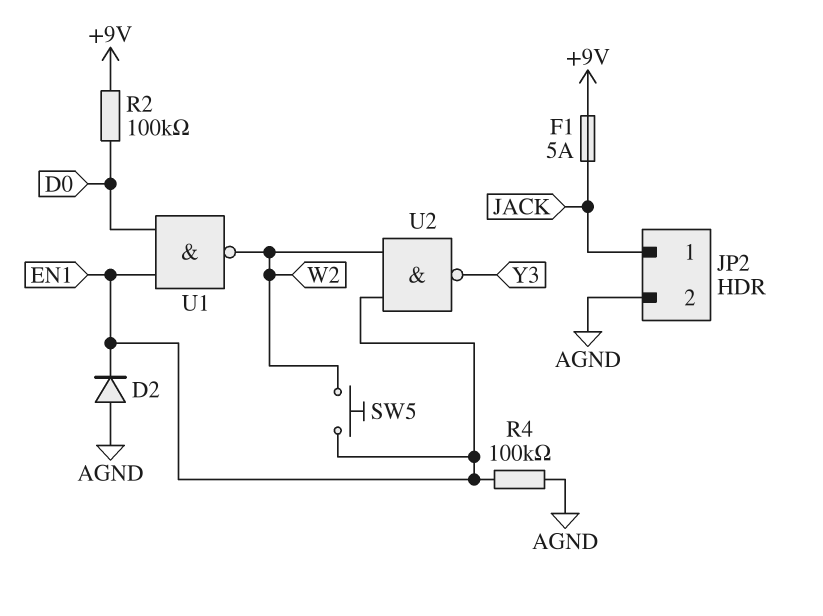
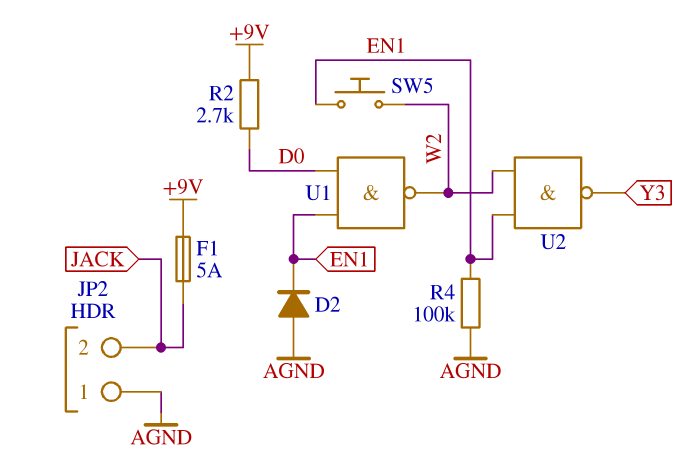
JP2 pin 1: JACK -> AGND
JP2 pin 2: AGND -> JACK
R2: 100k (+9V, D0) -> 2.7k (+9V, D0)

